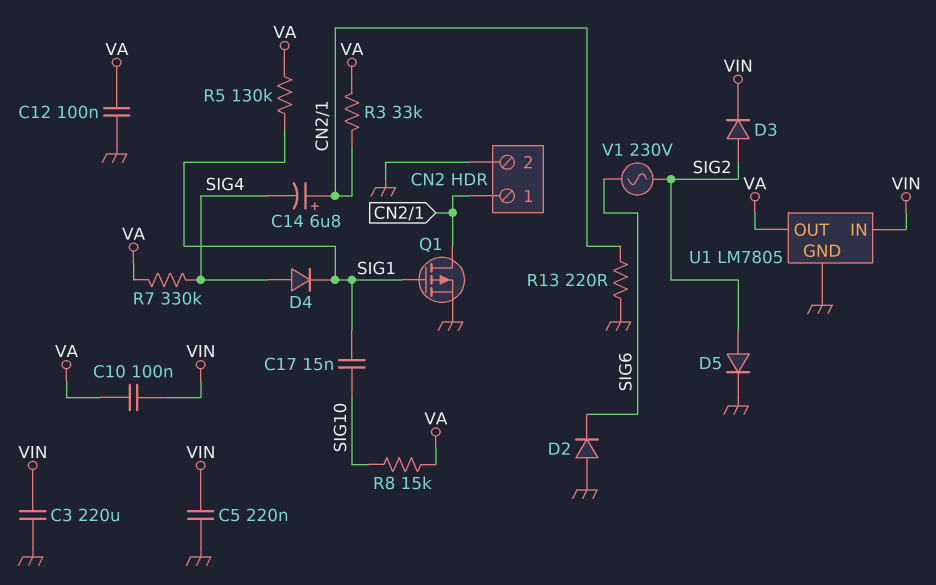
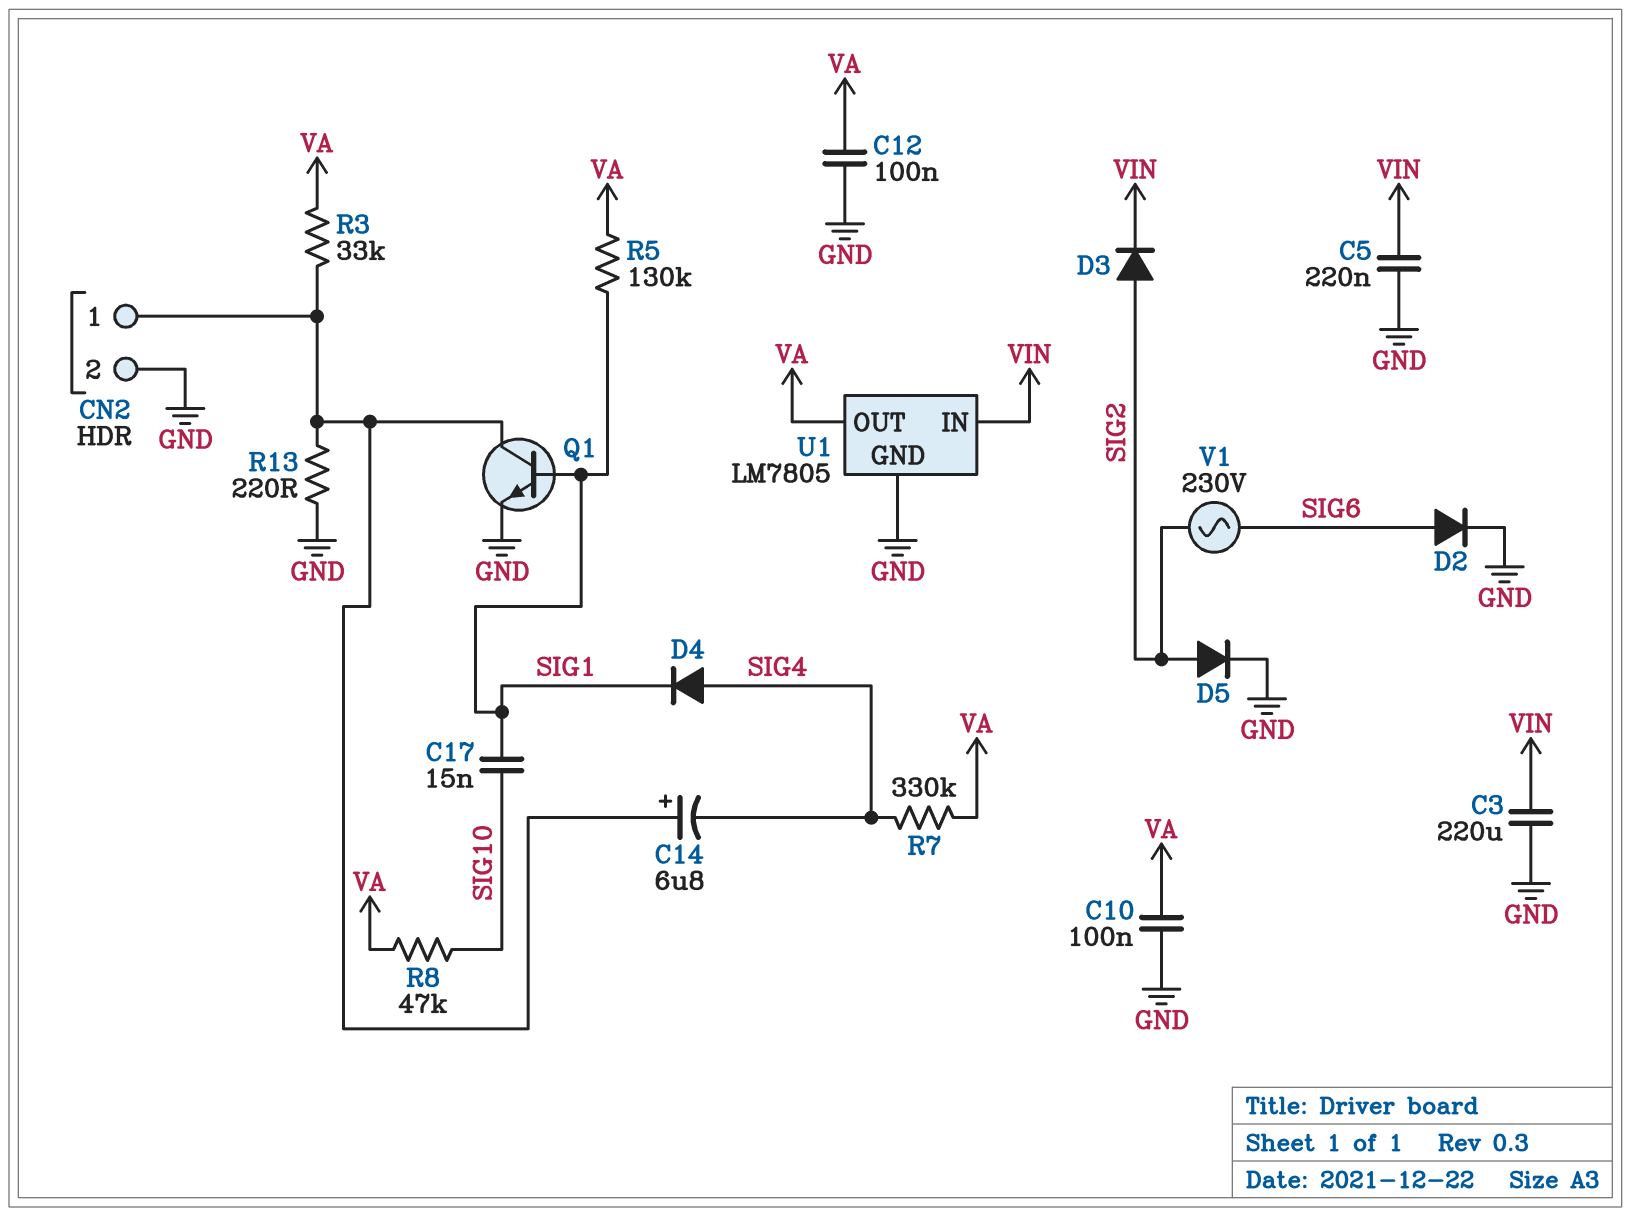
C10: 100nF (VA, VIN) -> 100nF (GND, VA)
D2: diode (A GND, K SIG6) -> diode (A SIG6, K GND)
Q1: PMOS (G SIG1, D CN2/1, S GND) -> NPN (B SIG1, C CN2/1, E GND)
R8: 15k (SIG10, VA) -> 47k (SIG10, VA)

